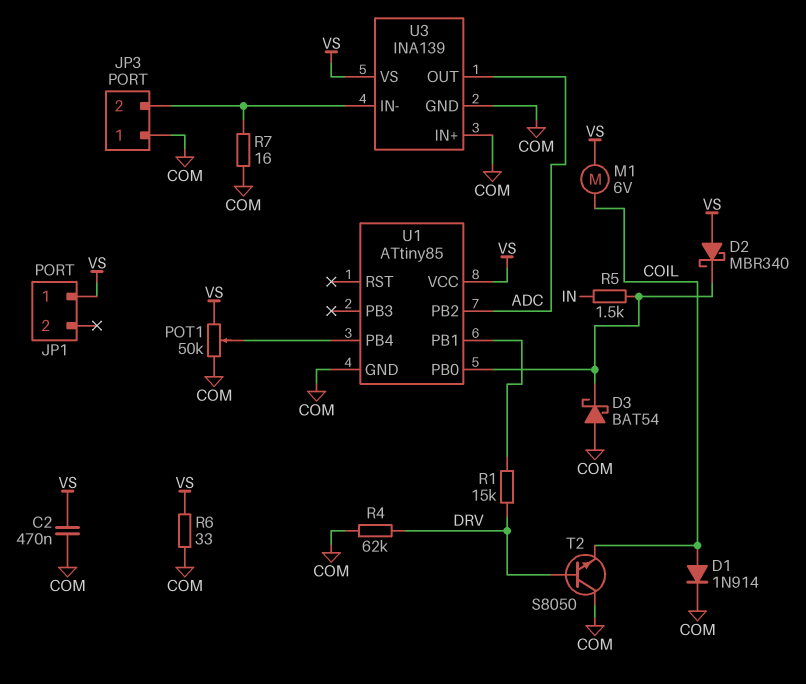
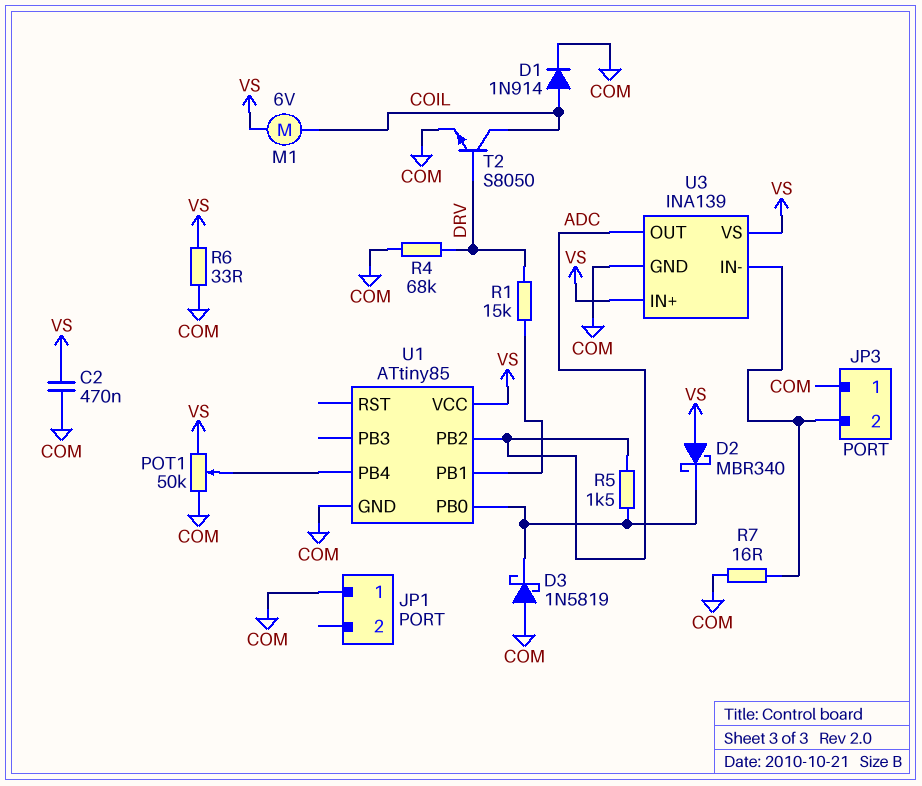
D3: schottky BAT54 (A COM, K U1/PB0) -> schottky 1N5819 (A COM, K U1/PB0)
JP1 pin 1: VS -> COM
R4: 62k (COM, DRV) -> 68k (COM, DRV)
R5: 1.5k (IN, U1/PB0) -> 1.5k (ADC, U1/PB0)
T2: NPN S8050 (B DRV, C COM, E COIL) -> NPN S8050 (B DRV, C COIL, E COM)
U3 pin IN+: COM -> VS

